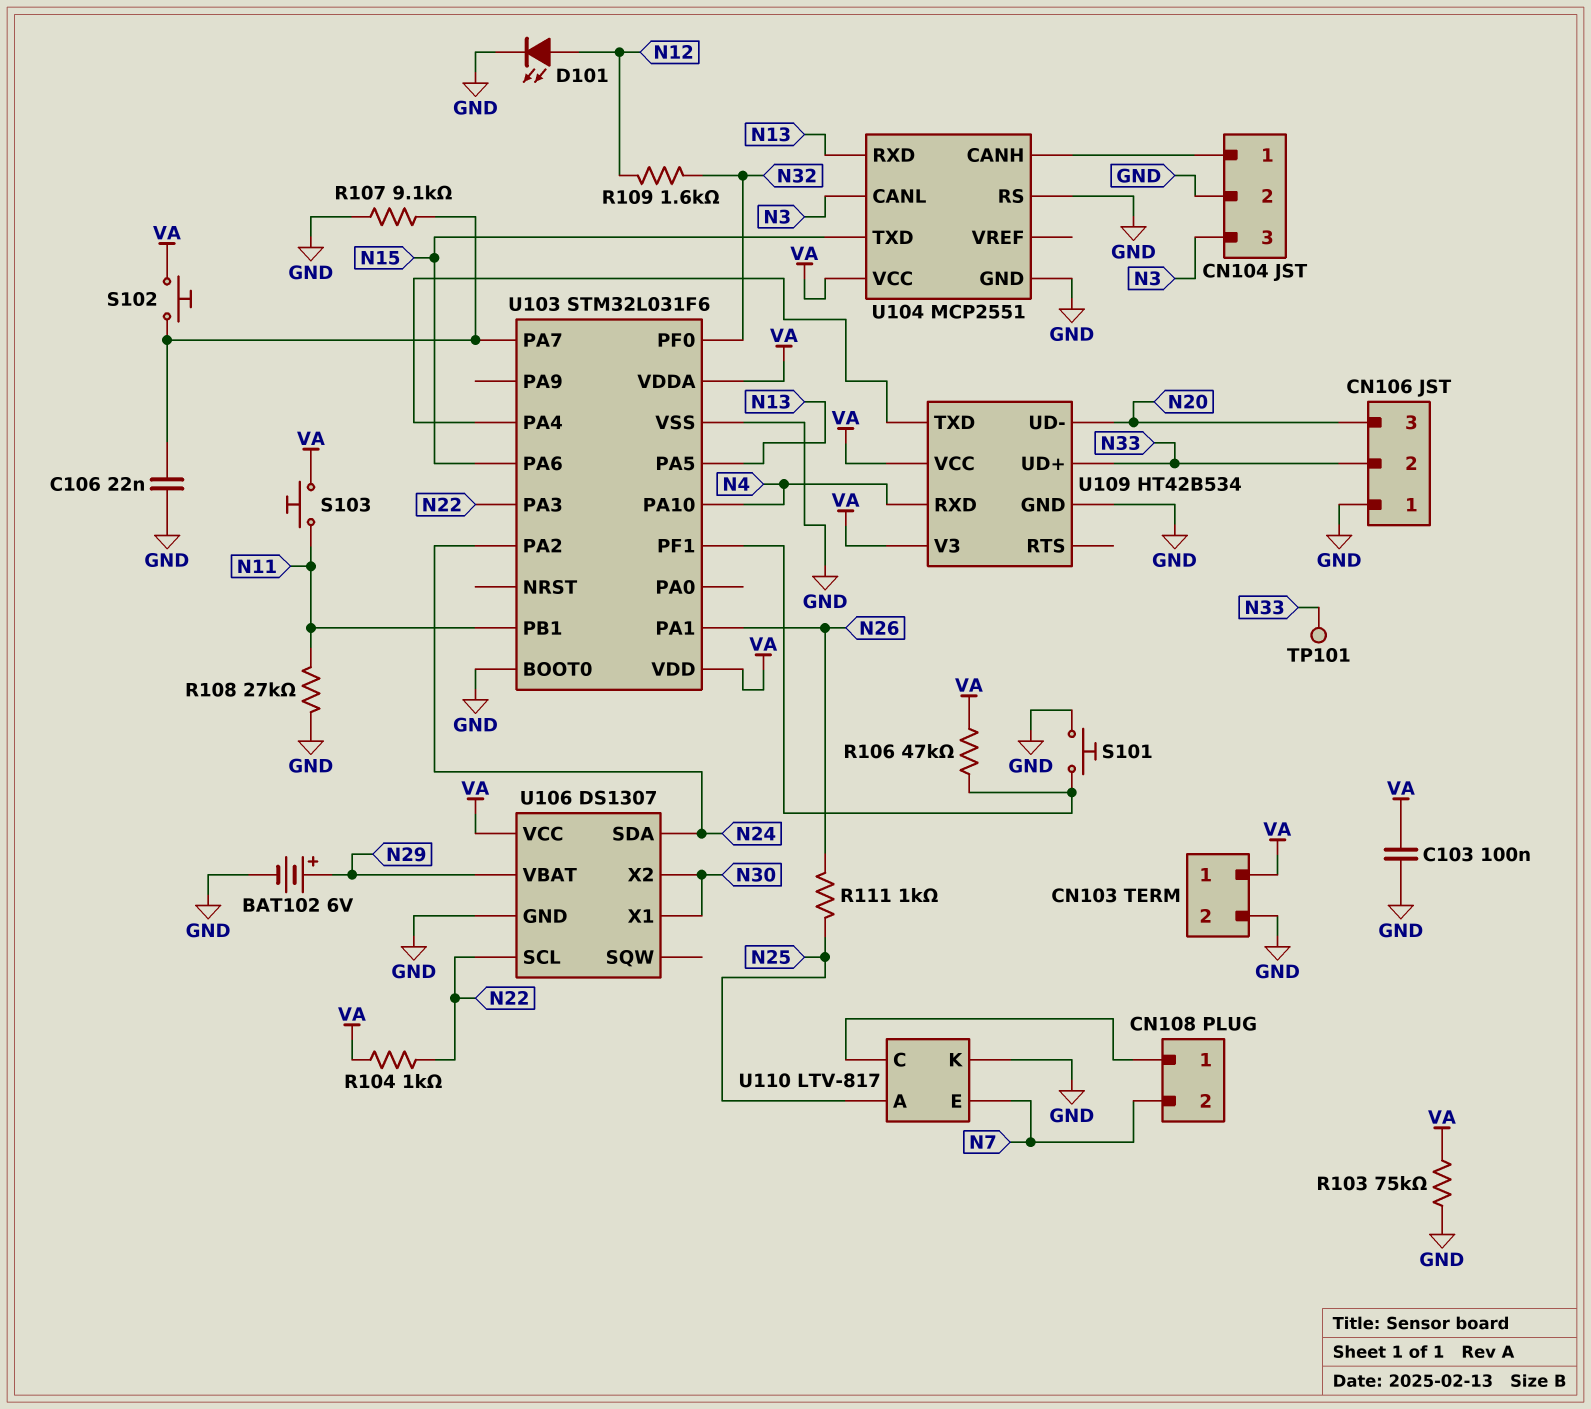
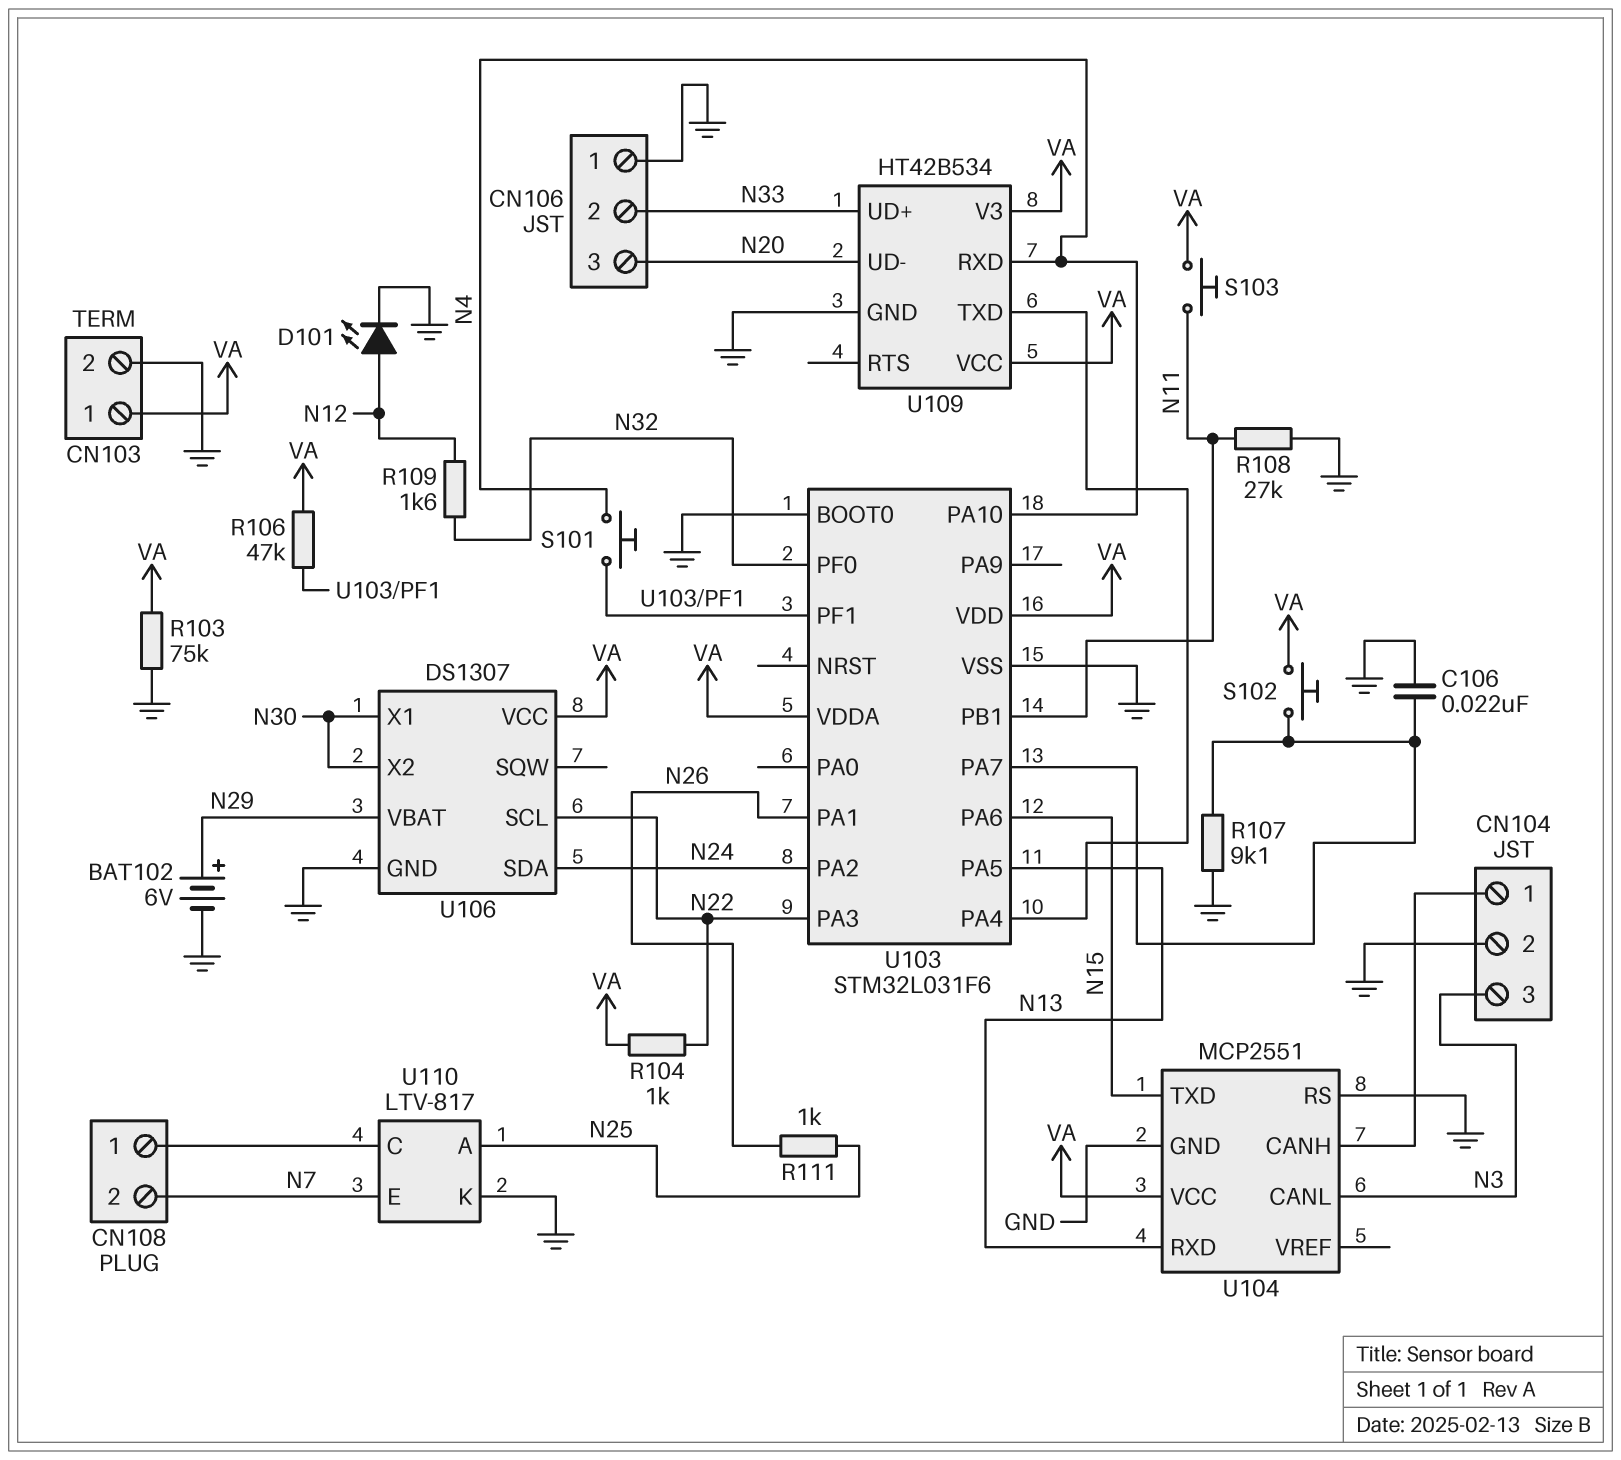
C103: 100nF (GND, VA) -> none
S101: button (GND, U103/PF1) -> button (N4, U103/PF1)
TP101: test point (N33) -> none

